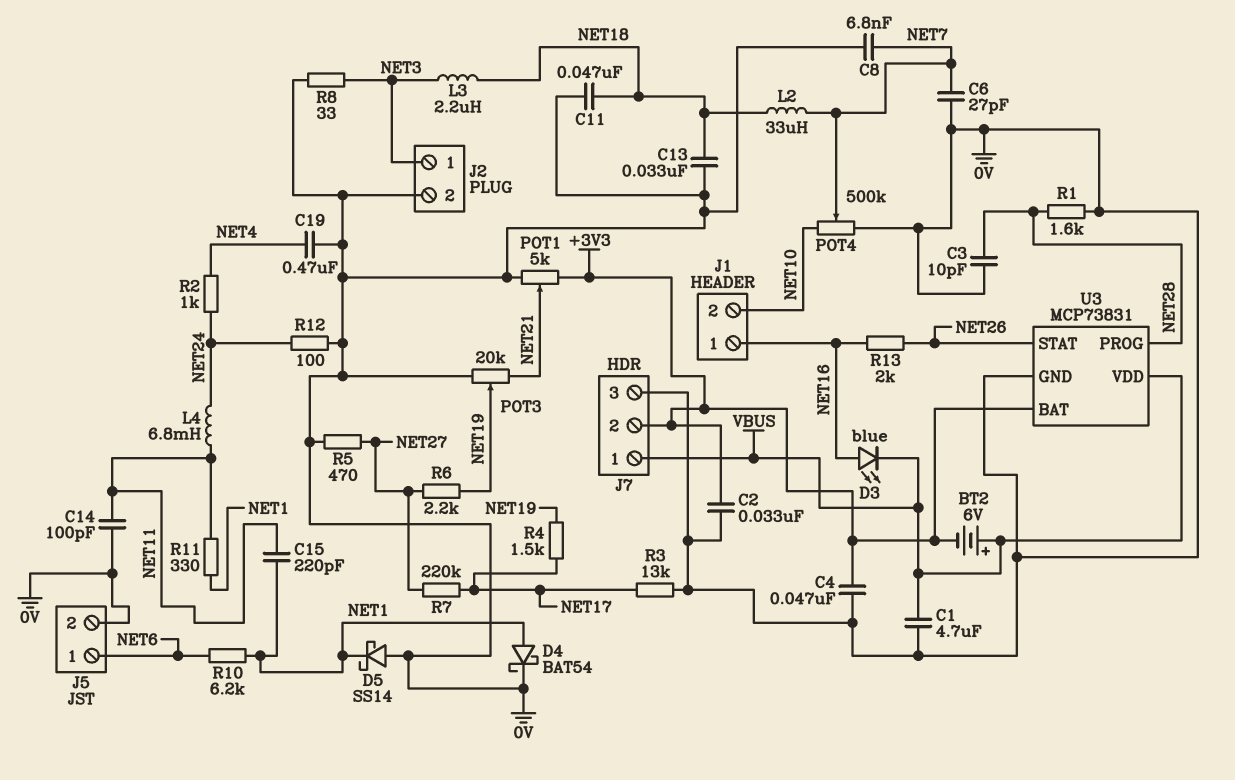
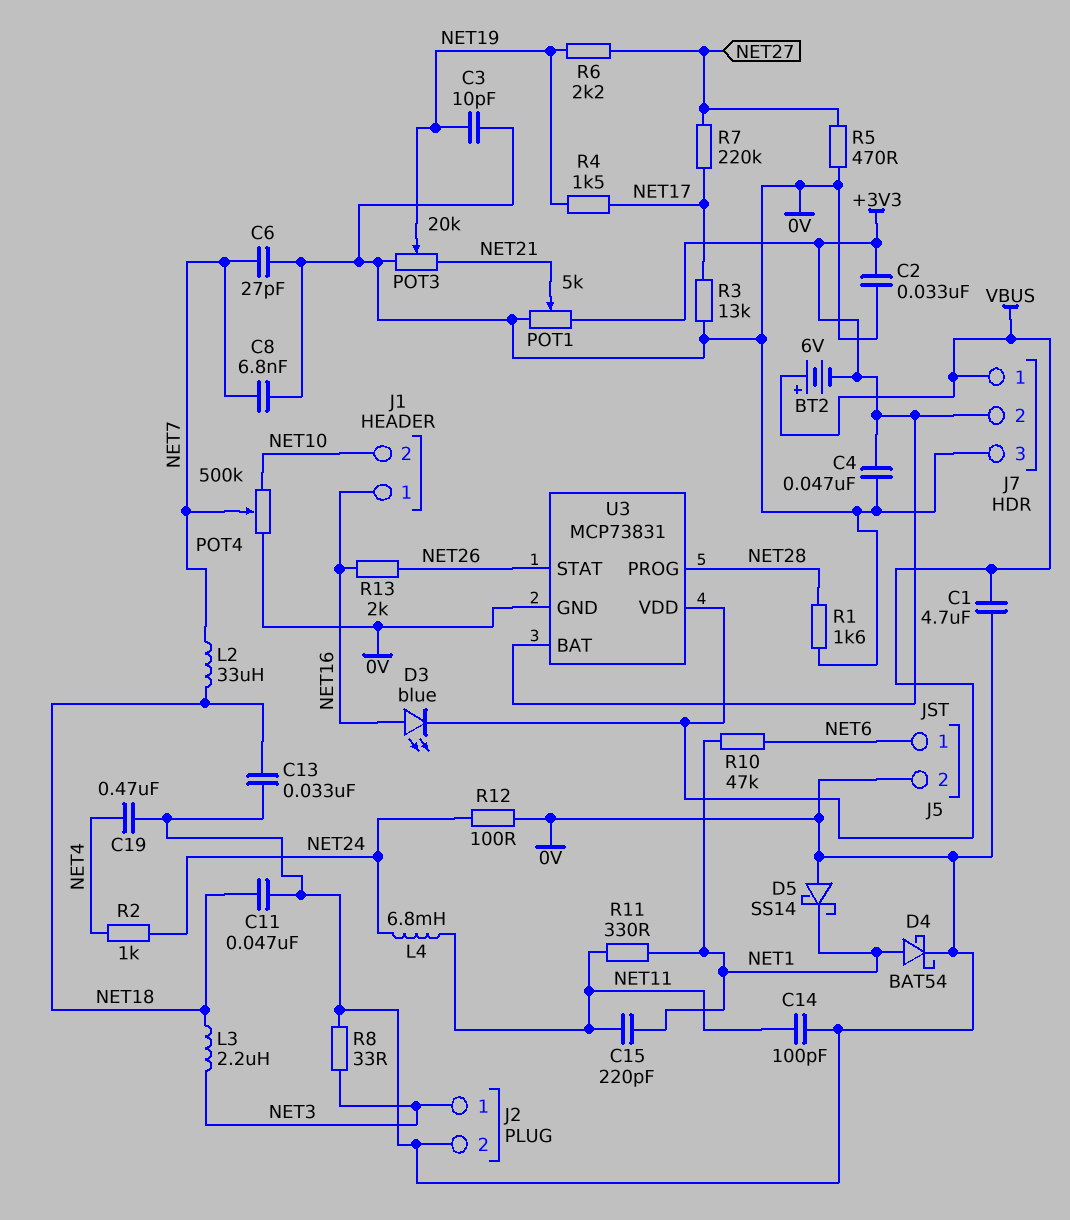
C3: 10pF (0V, NET28) -> 10pF (0V, NET19)
R10: 6.2k (NET1, NET6) -> 47k (NET1, NET6)

